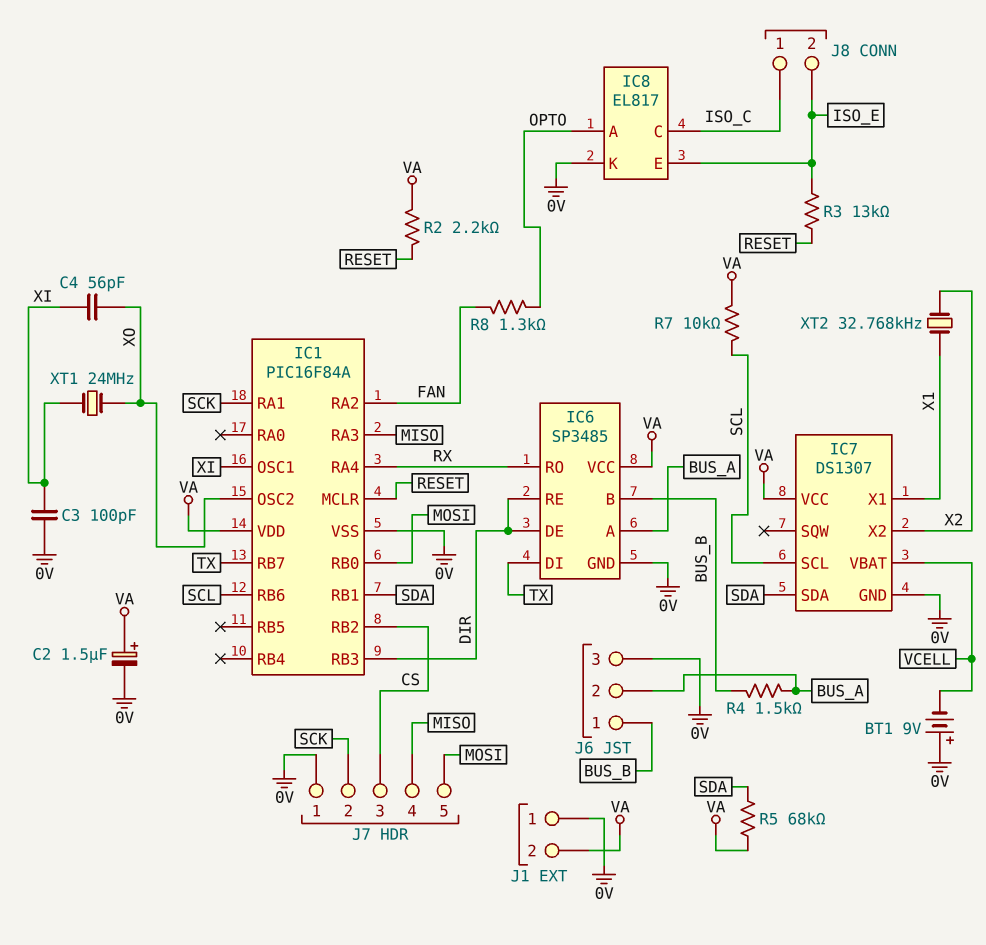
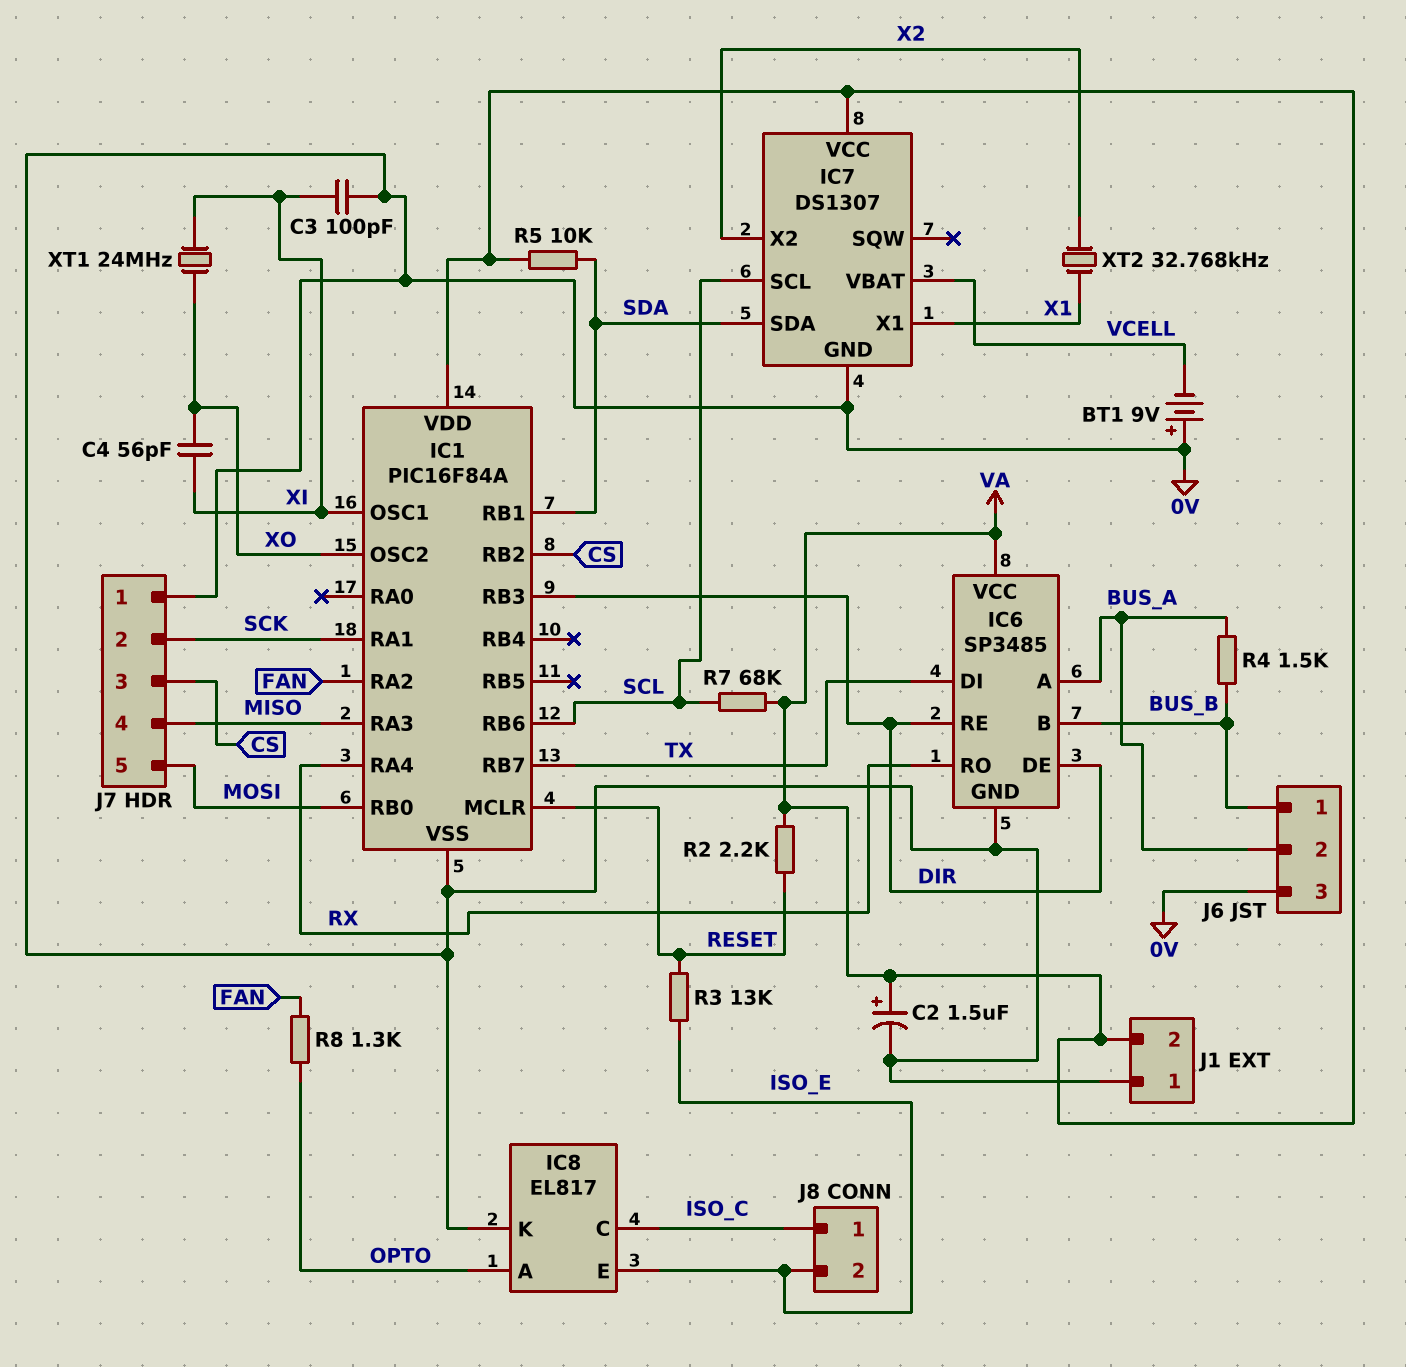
R5: 68k (SDA, VA) -> 10k (SDA, VA)
R7: 10k (SCL, VA) -> 68k (SCL, VA)

